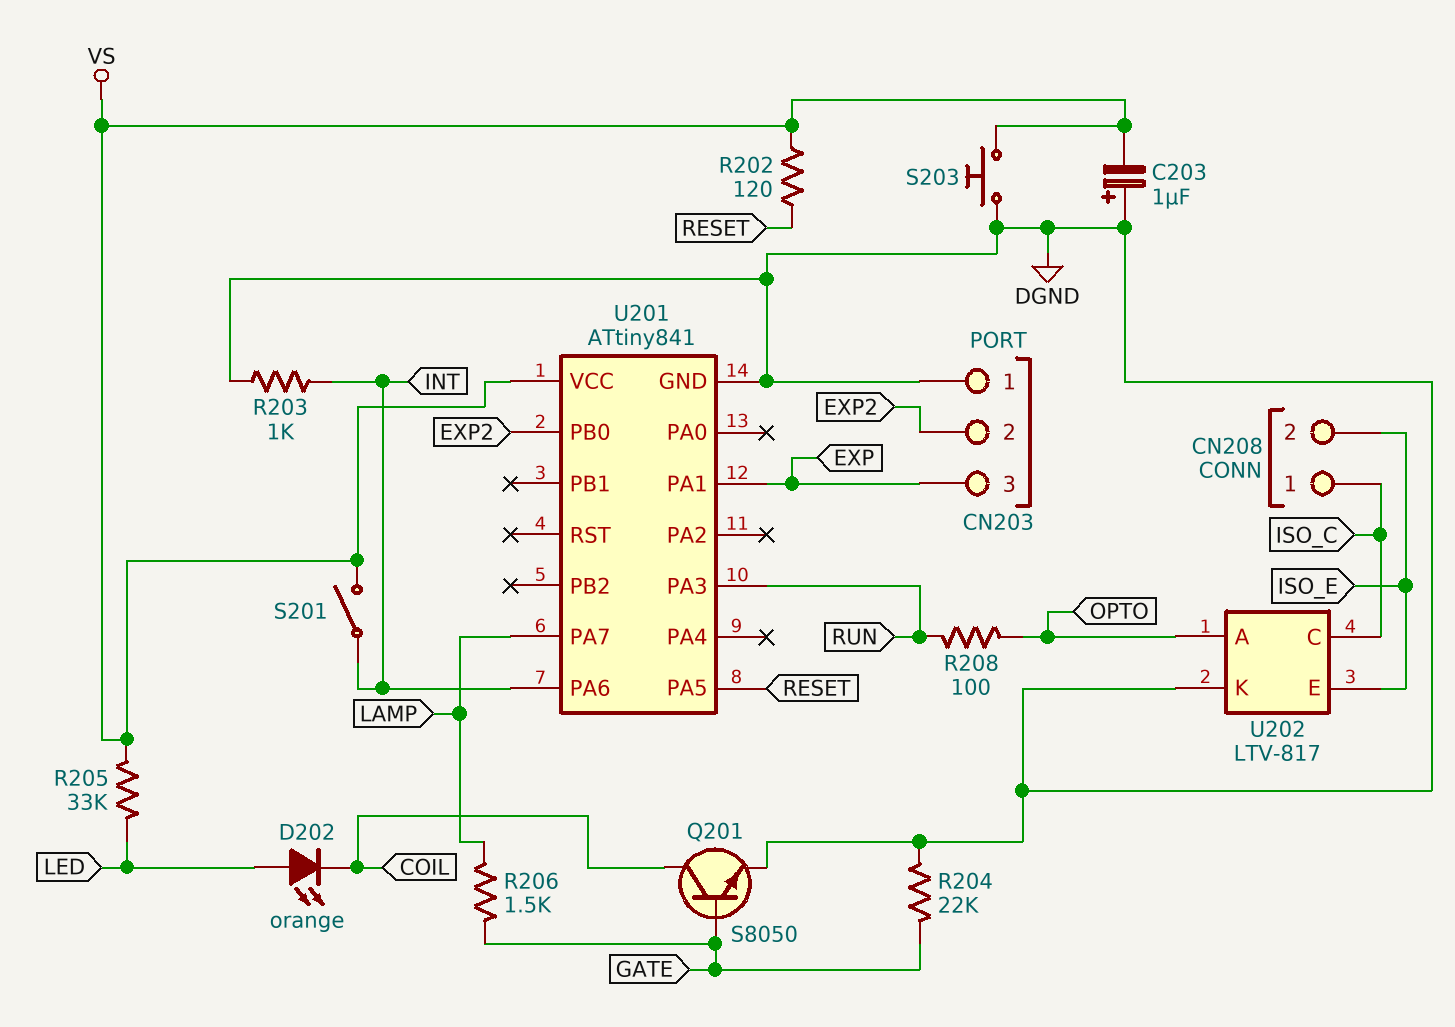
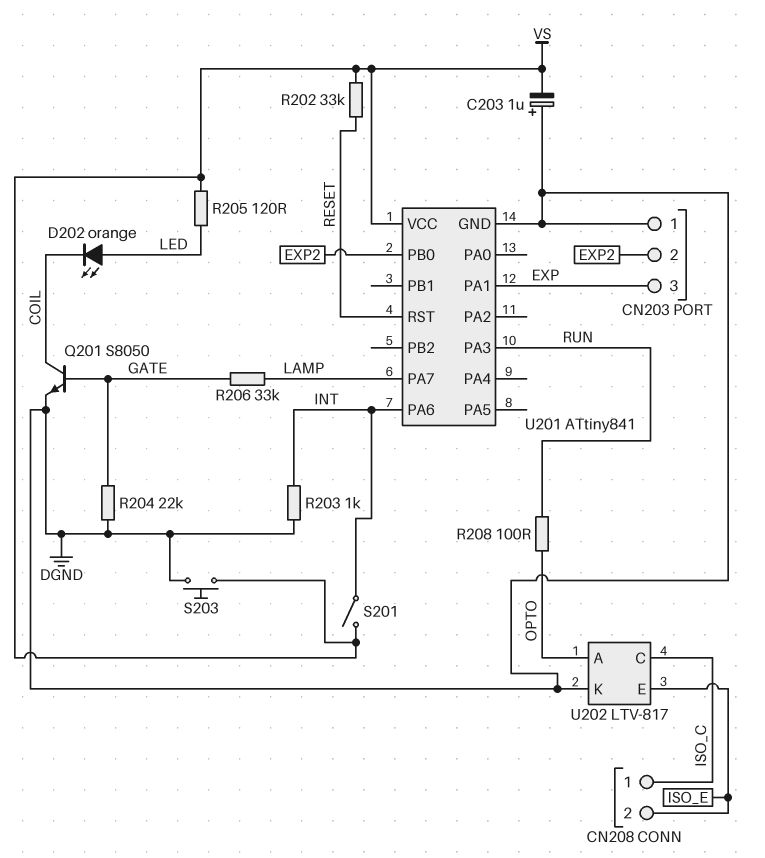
R202: 120 (RESET, VS) -> 33k (RESET, VS)
R205: 33k (LED, VS) -> 120 (LED, VS)
R206: 1.5k (GATE, LAMP) -> 33k (GATE, LAMP)
U201 pin PA5: RESET -> none
U201 pin RST: none -> RESET

